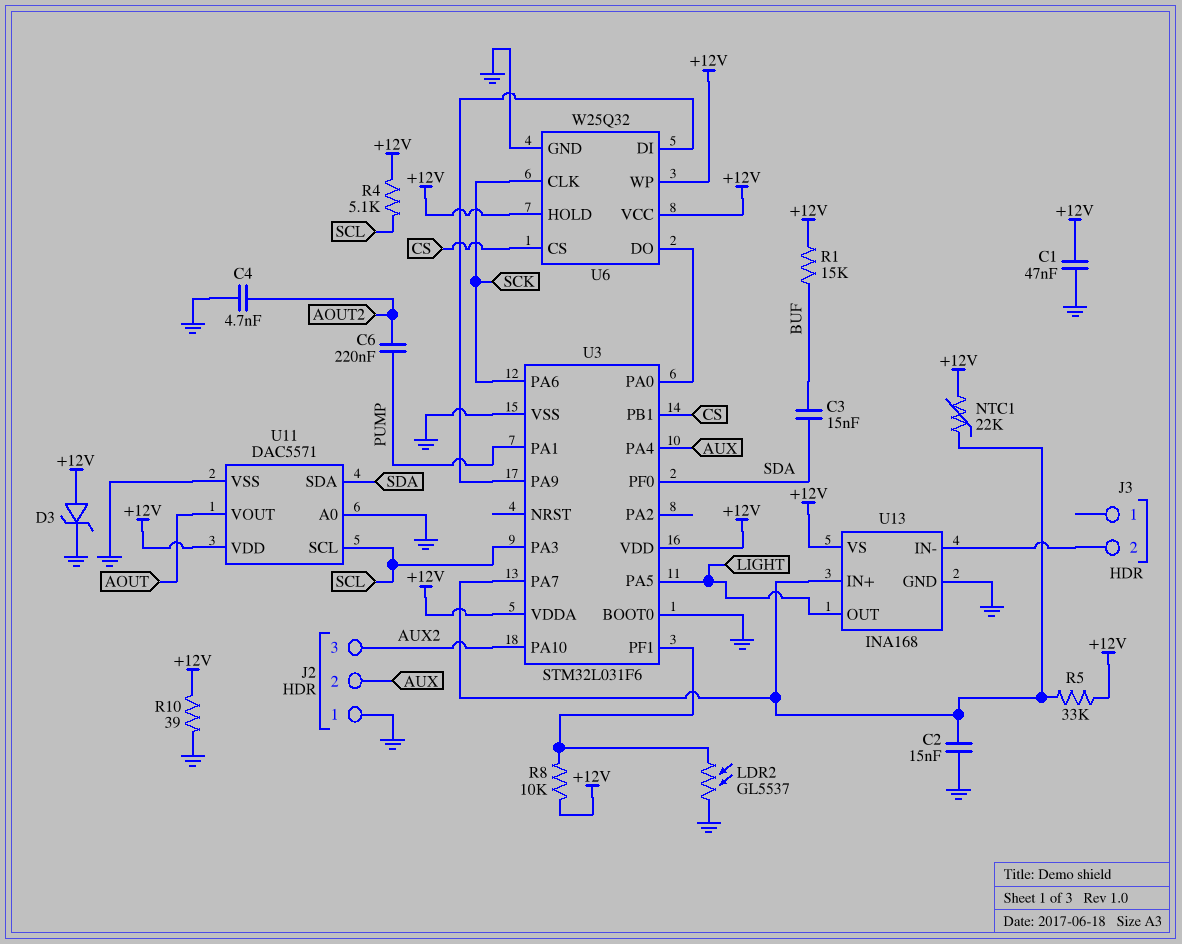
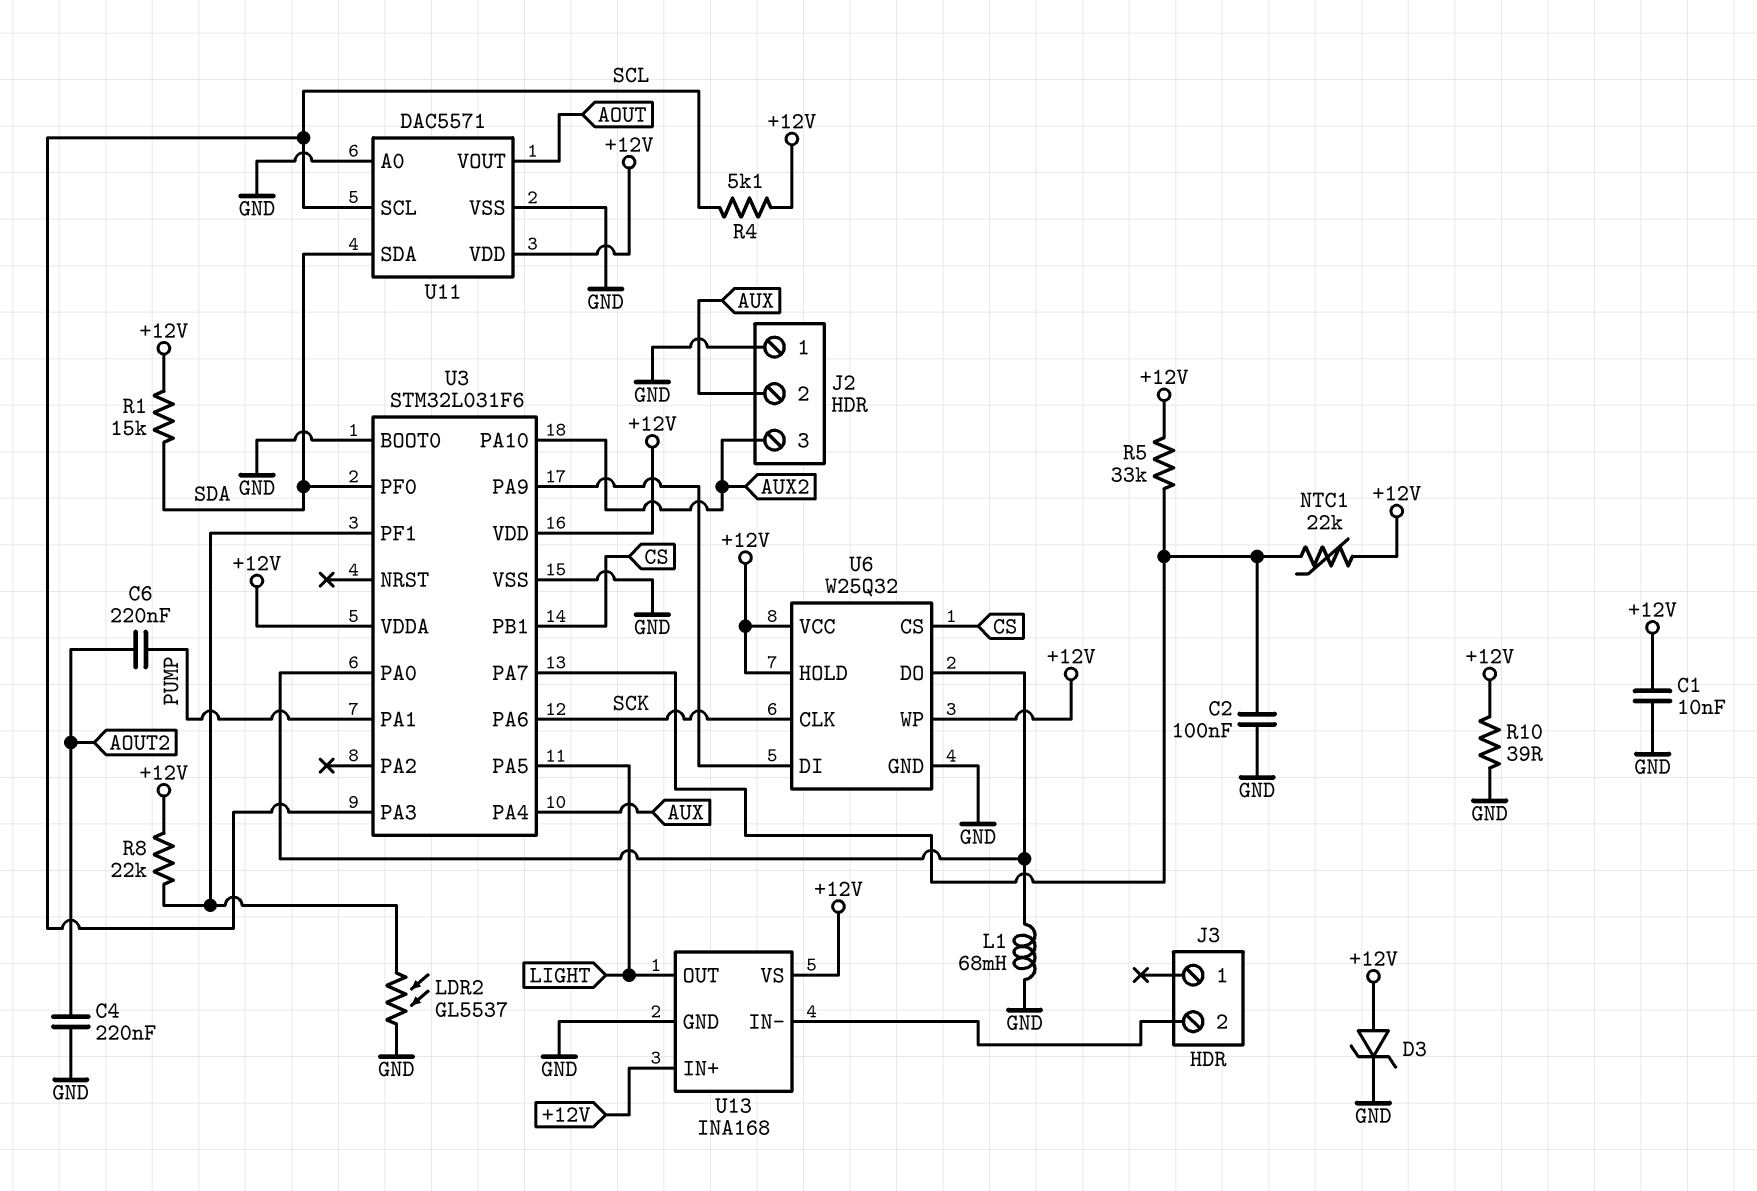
C1: 47nF (+12V, GND) -> 10nF (+12V, GND)
C2: 15nF (GND, U3/PA7) -> 100nF (GND, U3/PA7)
C3: 15nF (BUF, SDA) -> none
C4: 4.7nF (AOUT2, GND) -> 220nF (AOUT2, GND)
L1: none -> 68mH (GND, U3/PA0)
R1: 15k (+12V, BUF) -> 15k (+12V, SDA)
R8: 10k (+12V, U3/PF1) -> 22k (+12V, U3/PF1)
U13 pin IN+: U3/PA7 -> +12V

